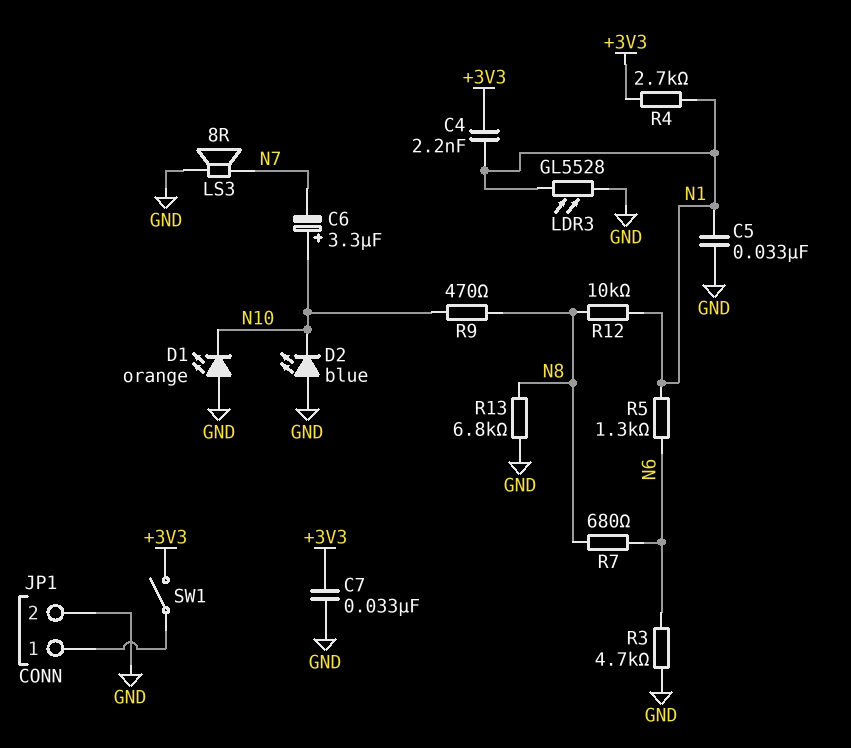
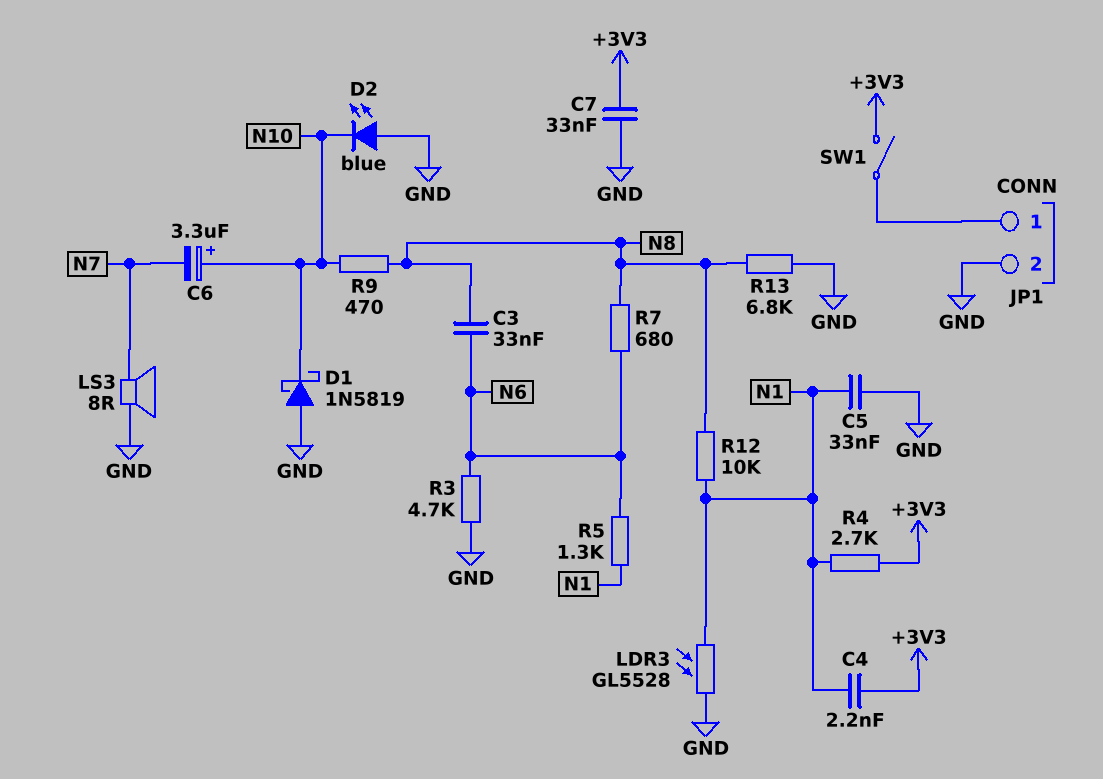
C3: none -> 33nF (N6, N8)
D1: LED orange (A GND, K N10) -> schottky 1N5819 (A GND, K N10)

